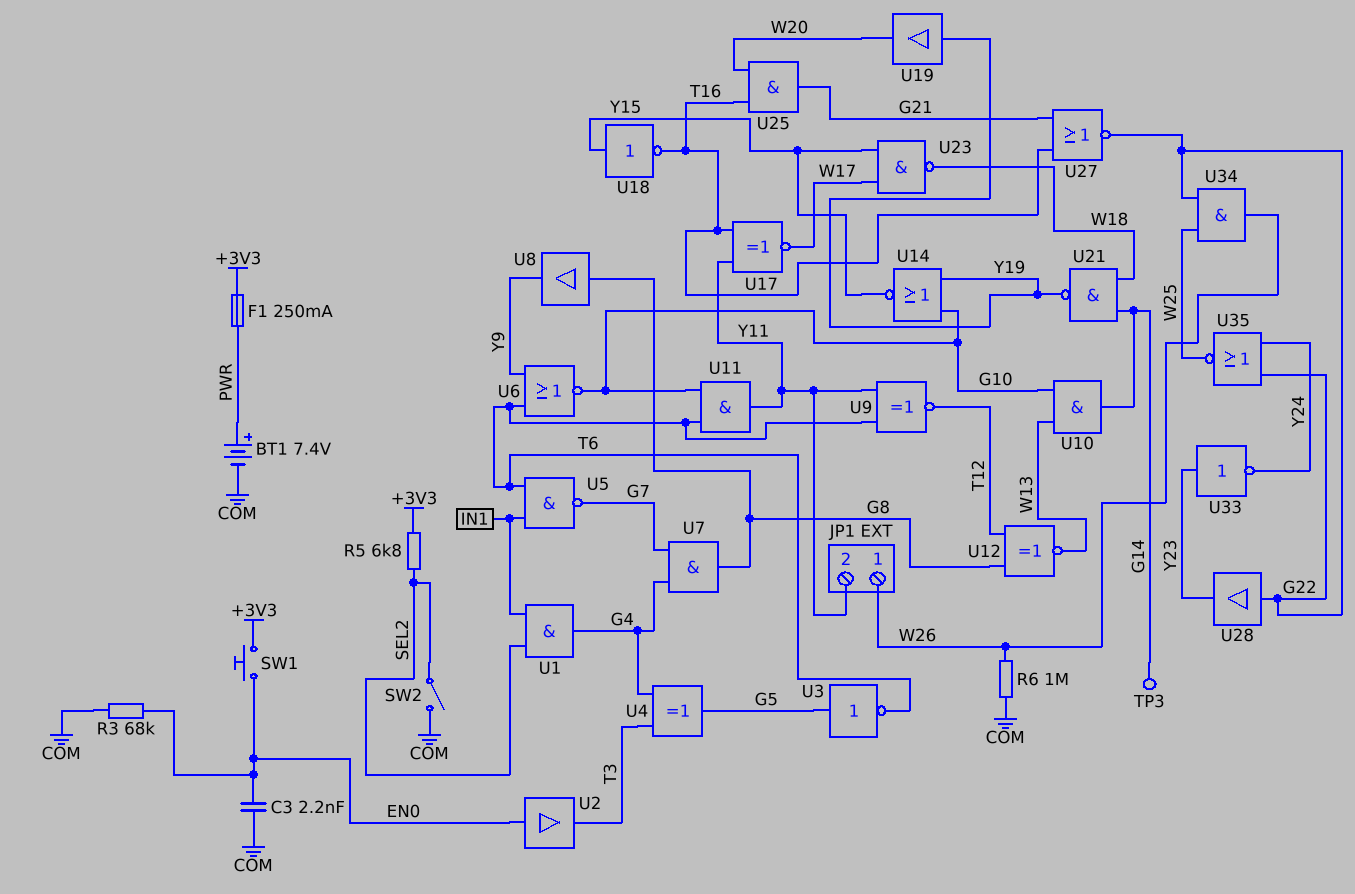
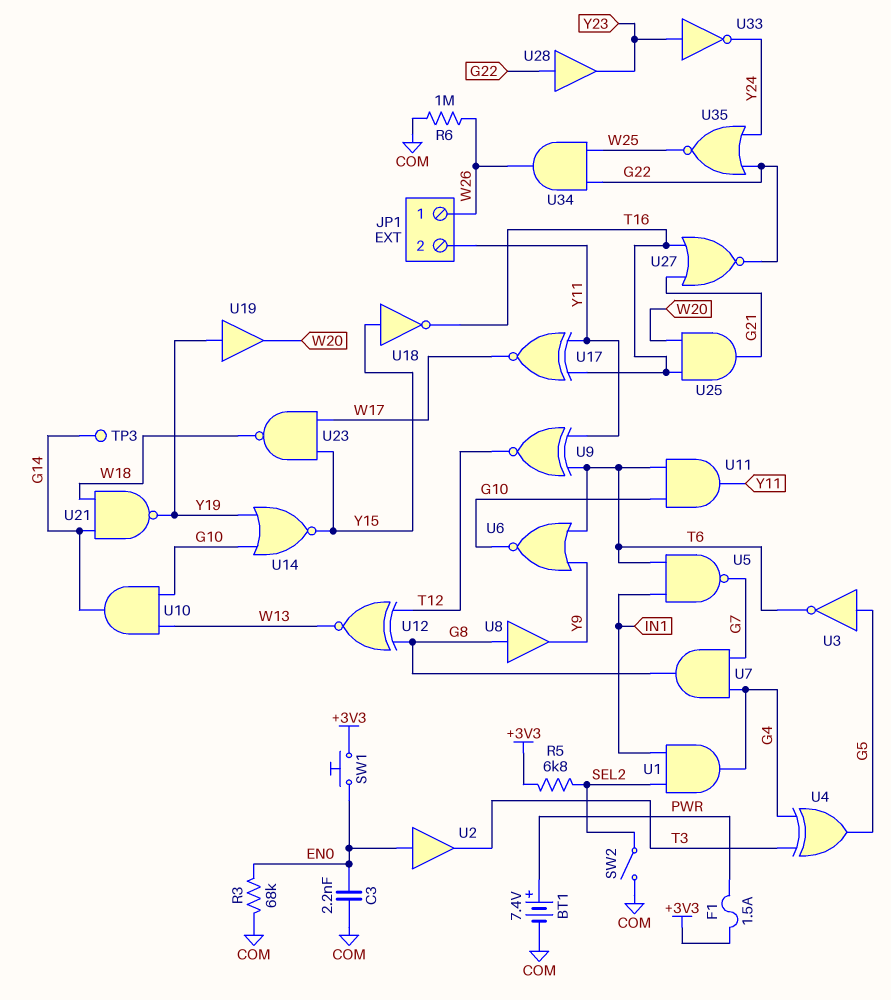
F1: 250mA (+3V3, PWR) -> 1.5A (+3V3, PWR)

